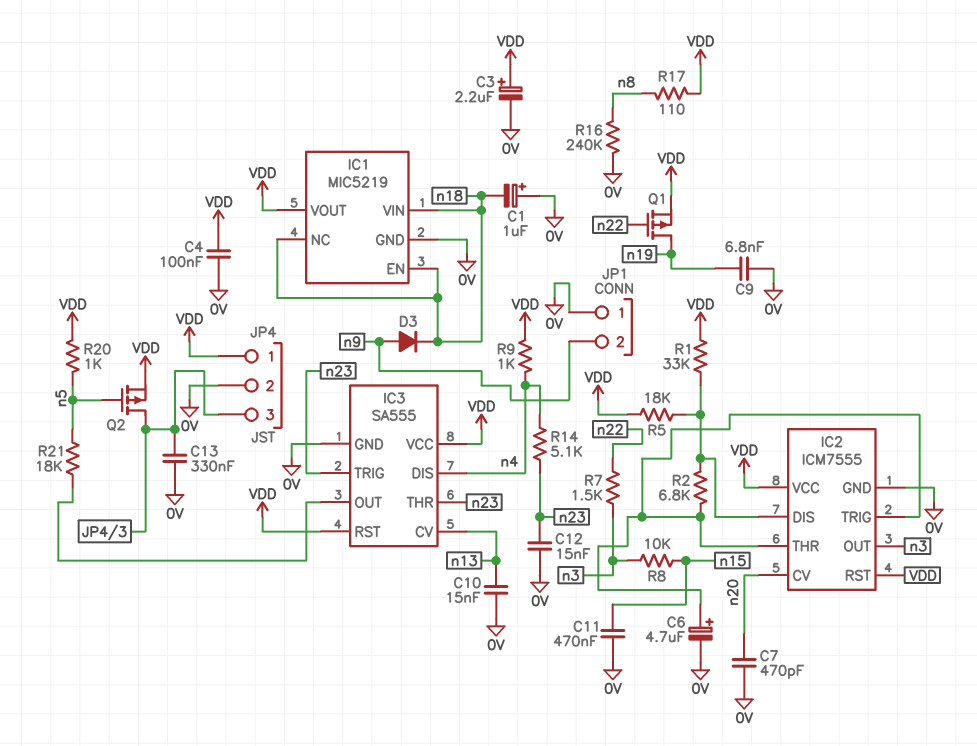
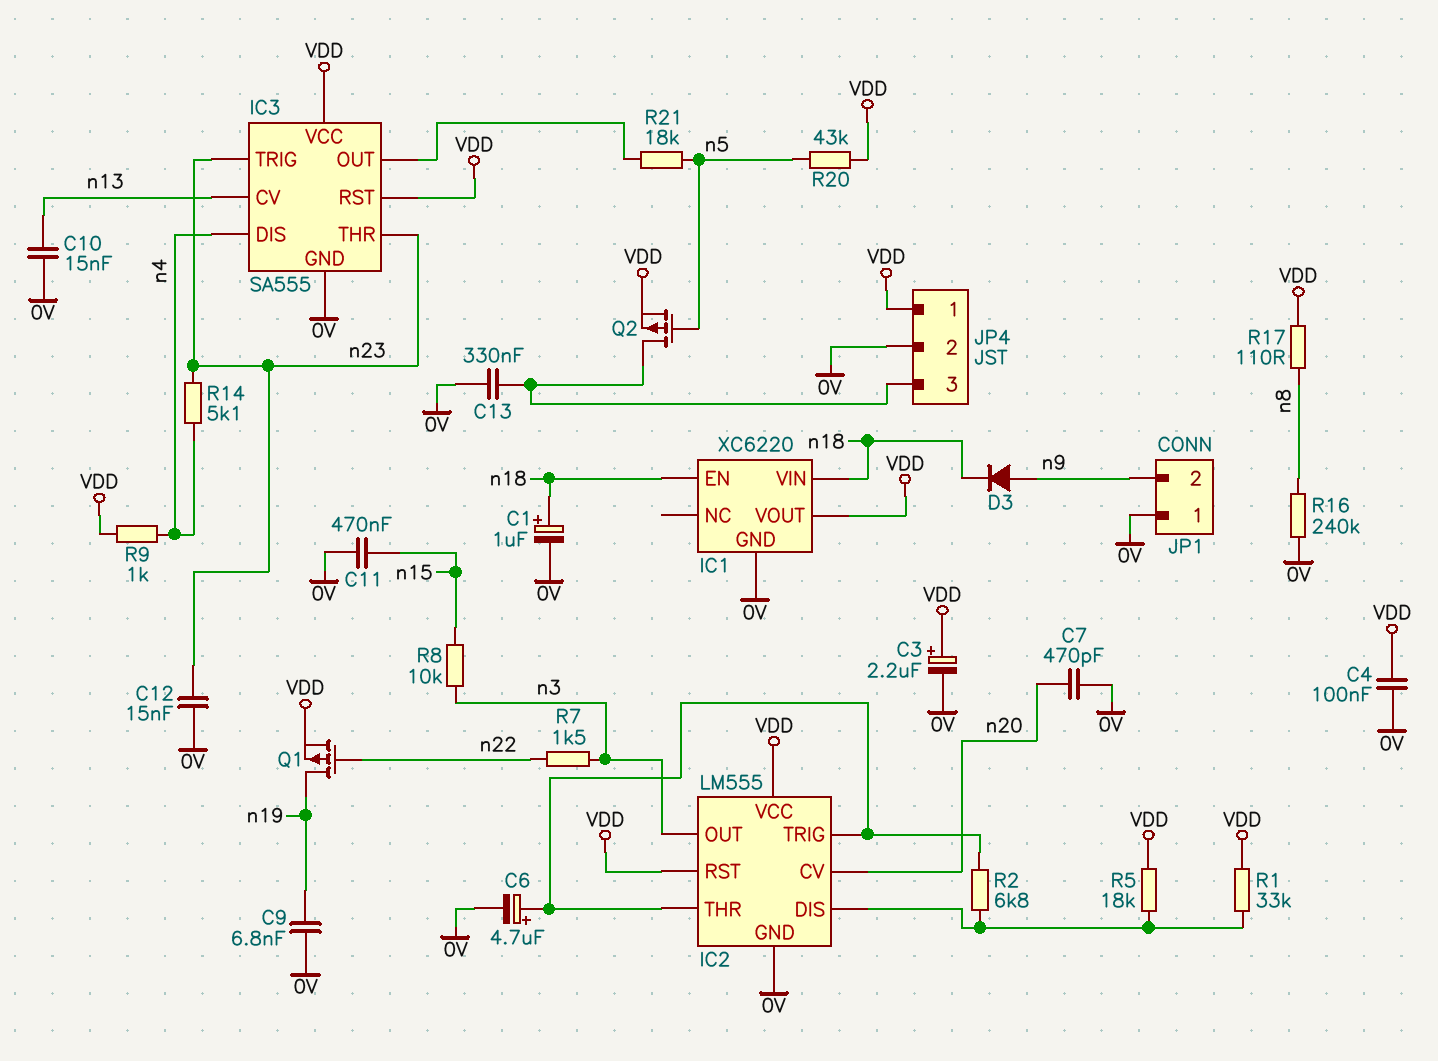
C1: 1uF (plus 0V, minus n18) -> 1uF (plus n18, minus 0V)
IC1: MIC5219 -> XC6220
IC1 pin NC: n18 -> none
IC2: ICM7555 -> LM555
R20: 1k (VDD, n5) -> 43k (VDD, n5)

